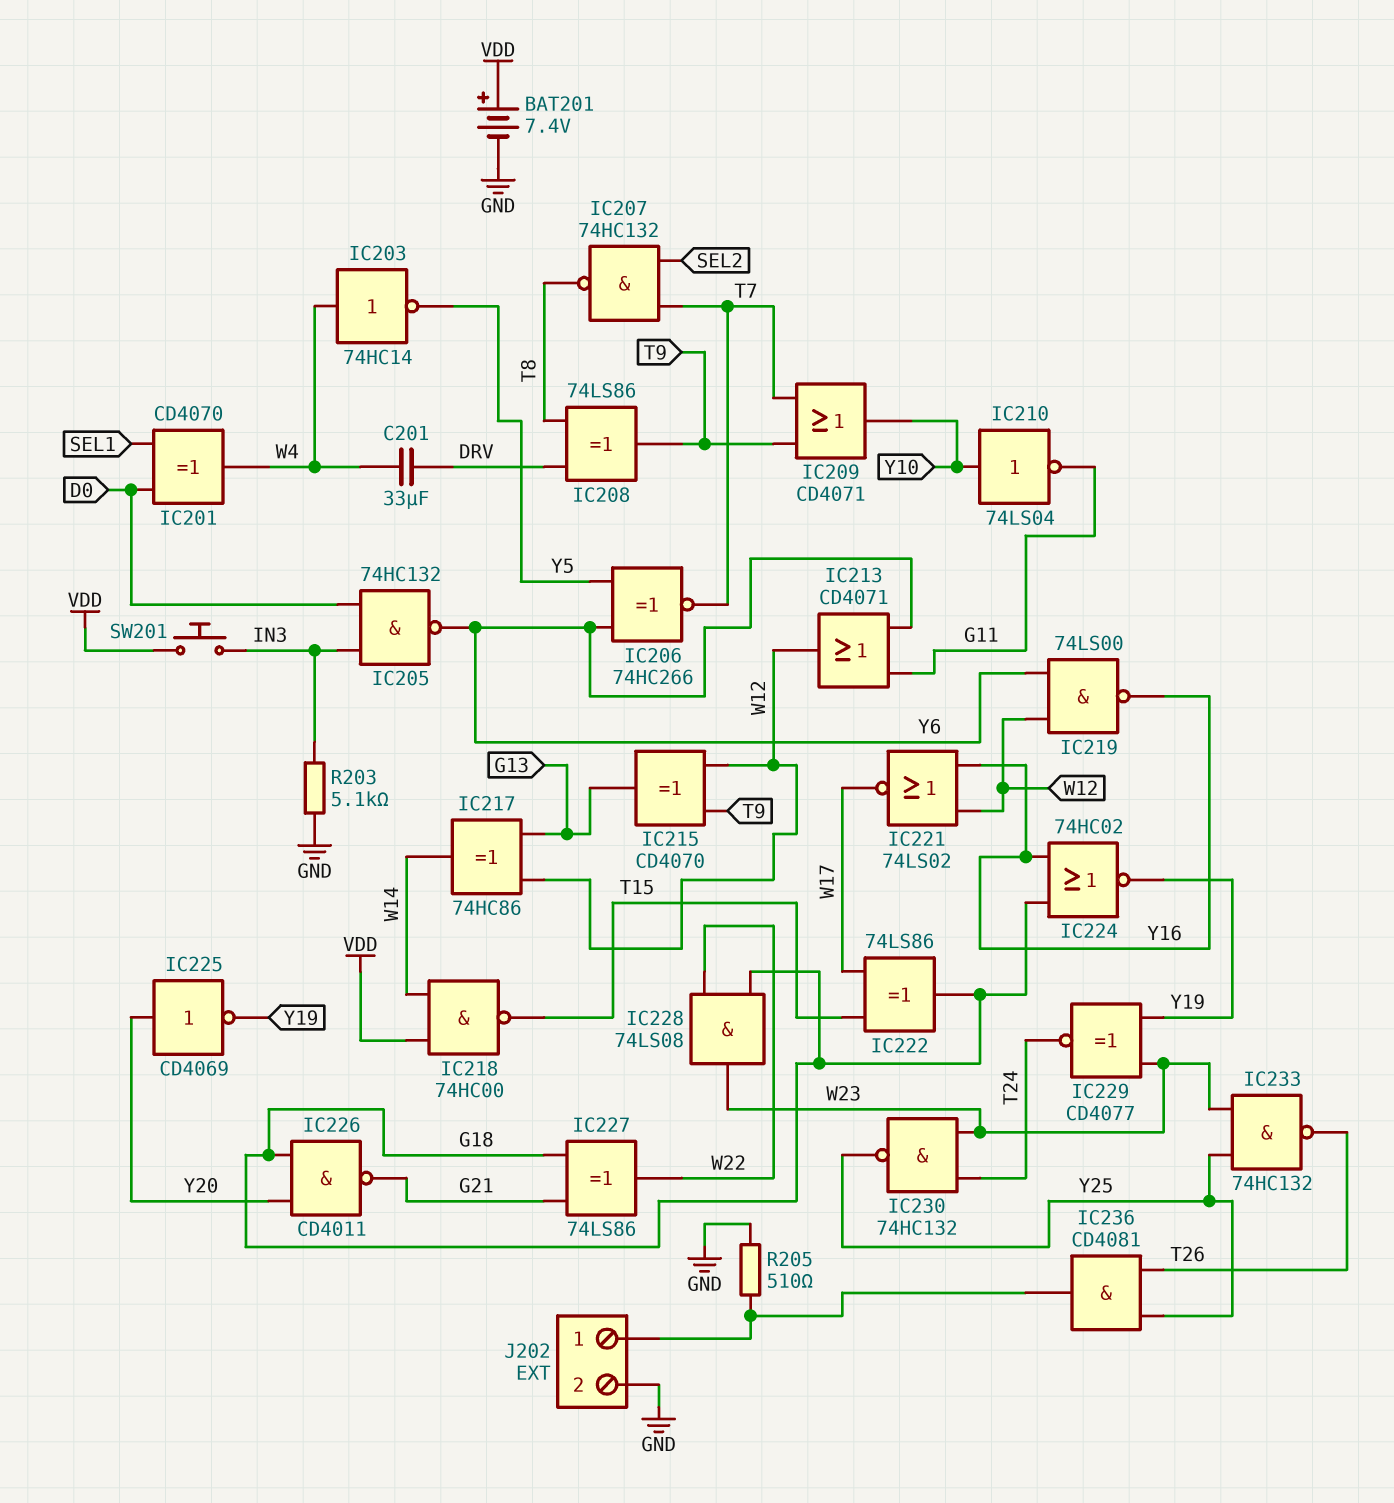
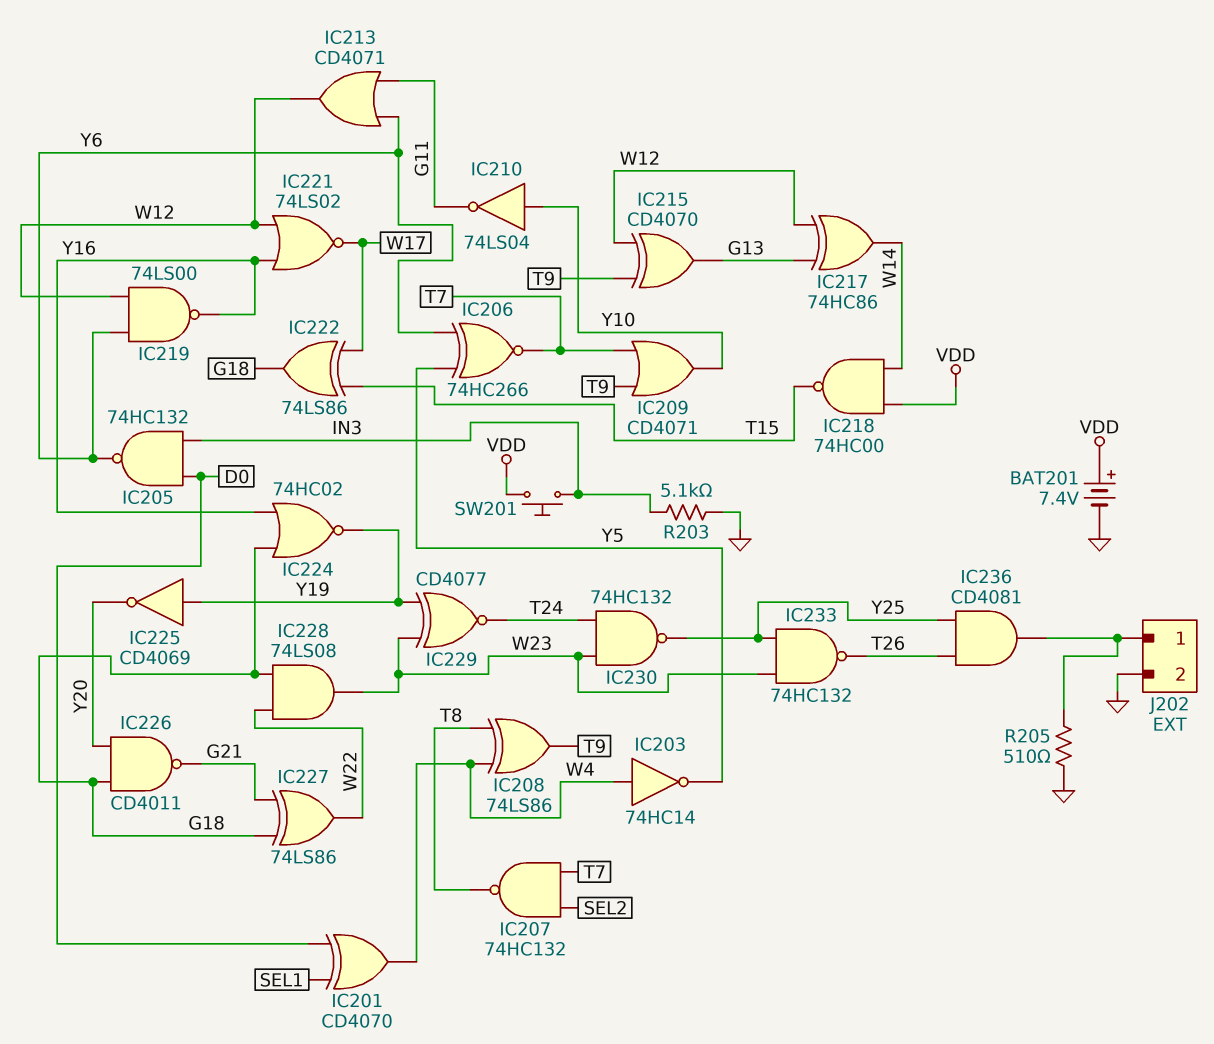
C201: 33uF (DRV, W4) -> none
IC208: XOR 74LS86 (in DRV, in T8, out T9) -> XOR 74LS86 (in T8, in W4, out T9)
IC225: NOT CD4069 (in Y20, out Y19) -> NOT CD4069 (in Y19, out Y20)

